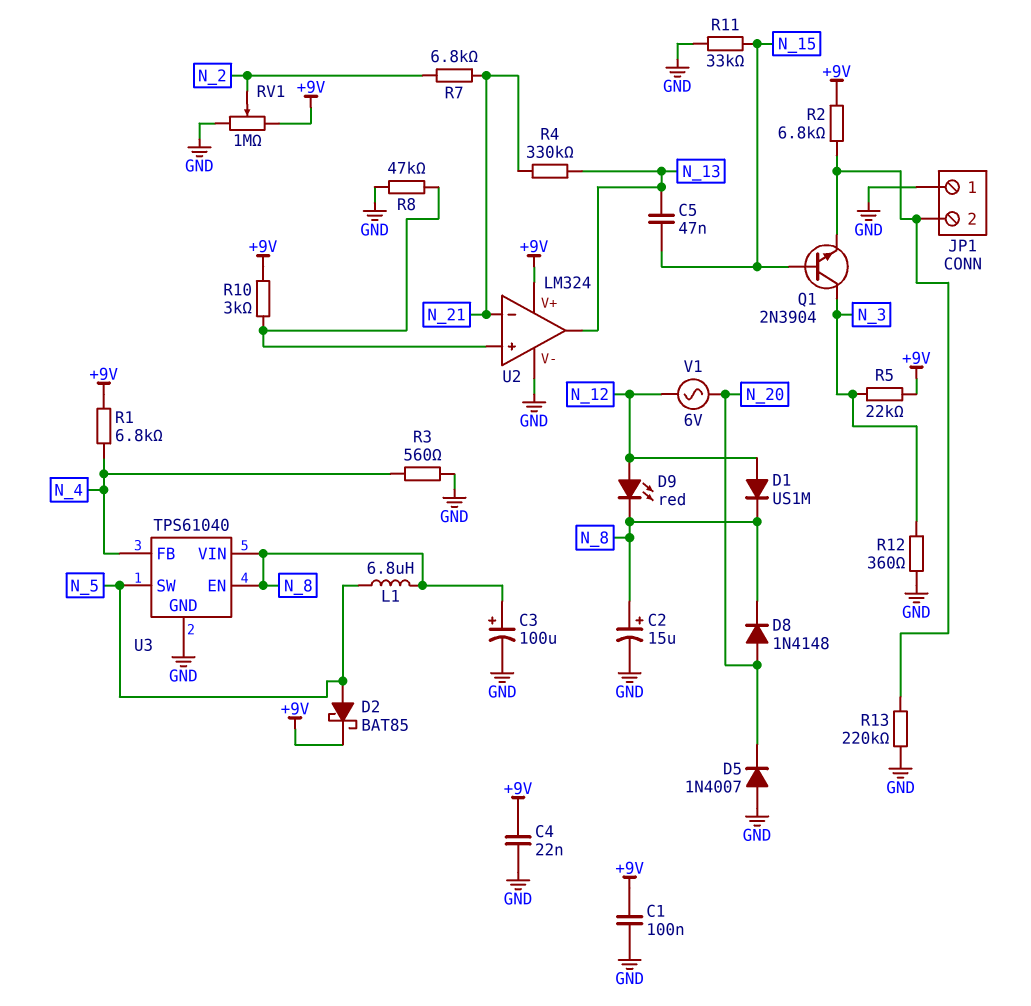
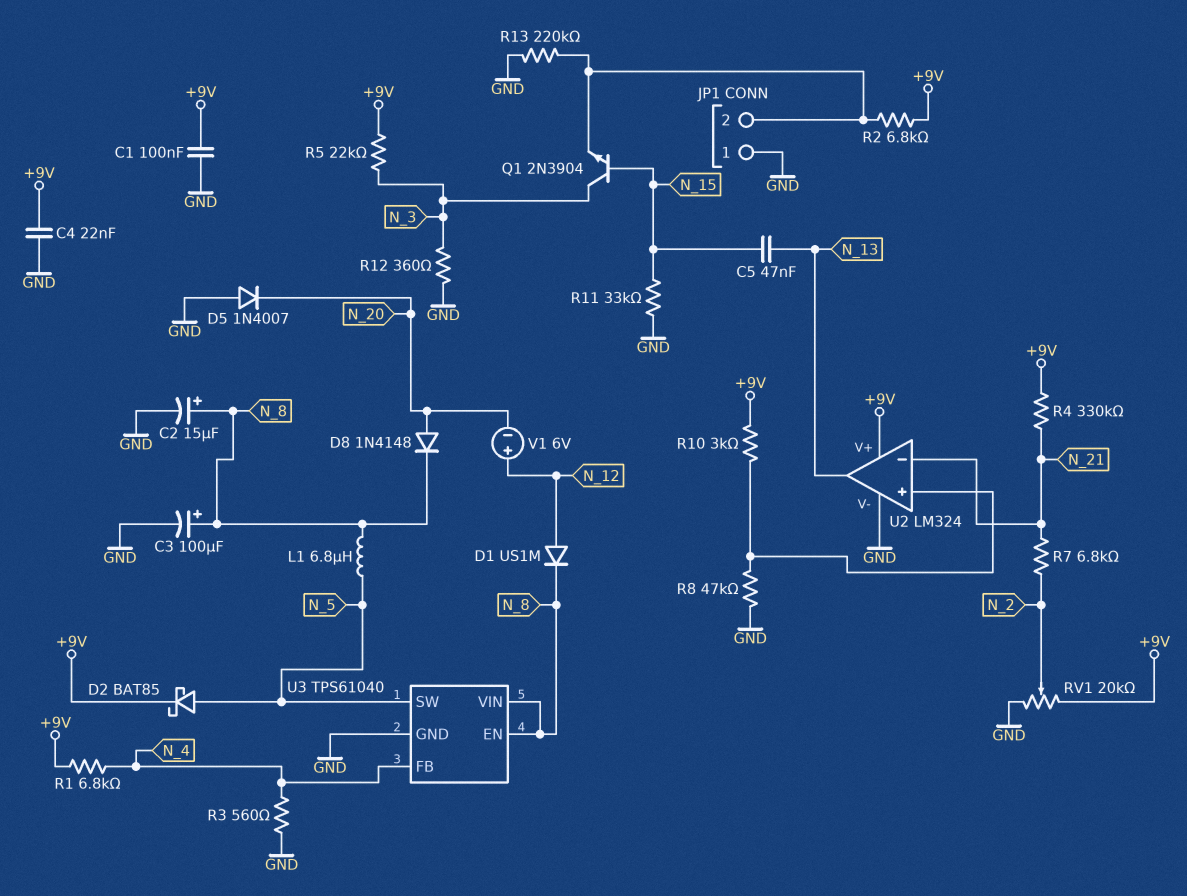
D9: LED red (A N_12, K N_8) -> none
R4: 330k (N_13, N_21) -> 330k (+9V, N_21)
RV1: 1M (+9V, GND, wiper N_2) -> 20k (+9V, GND, wiper N_2)
V1: AC 6V (N_12, N_20) -> 6V (plus N_12, minus N_20)

